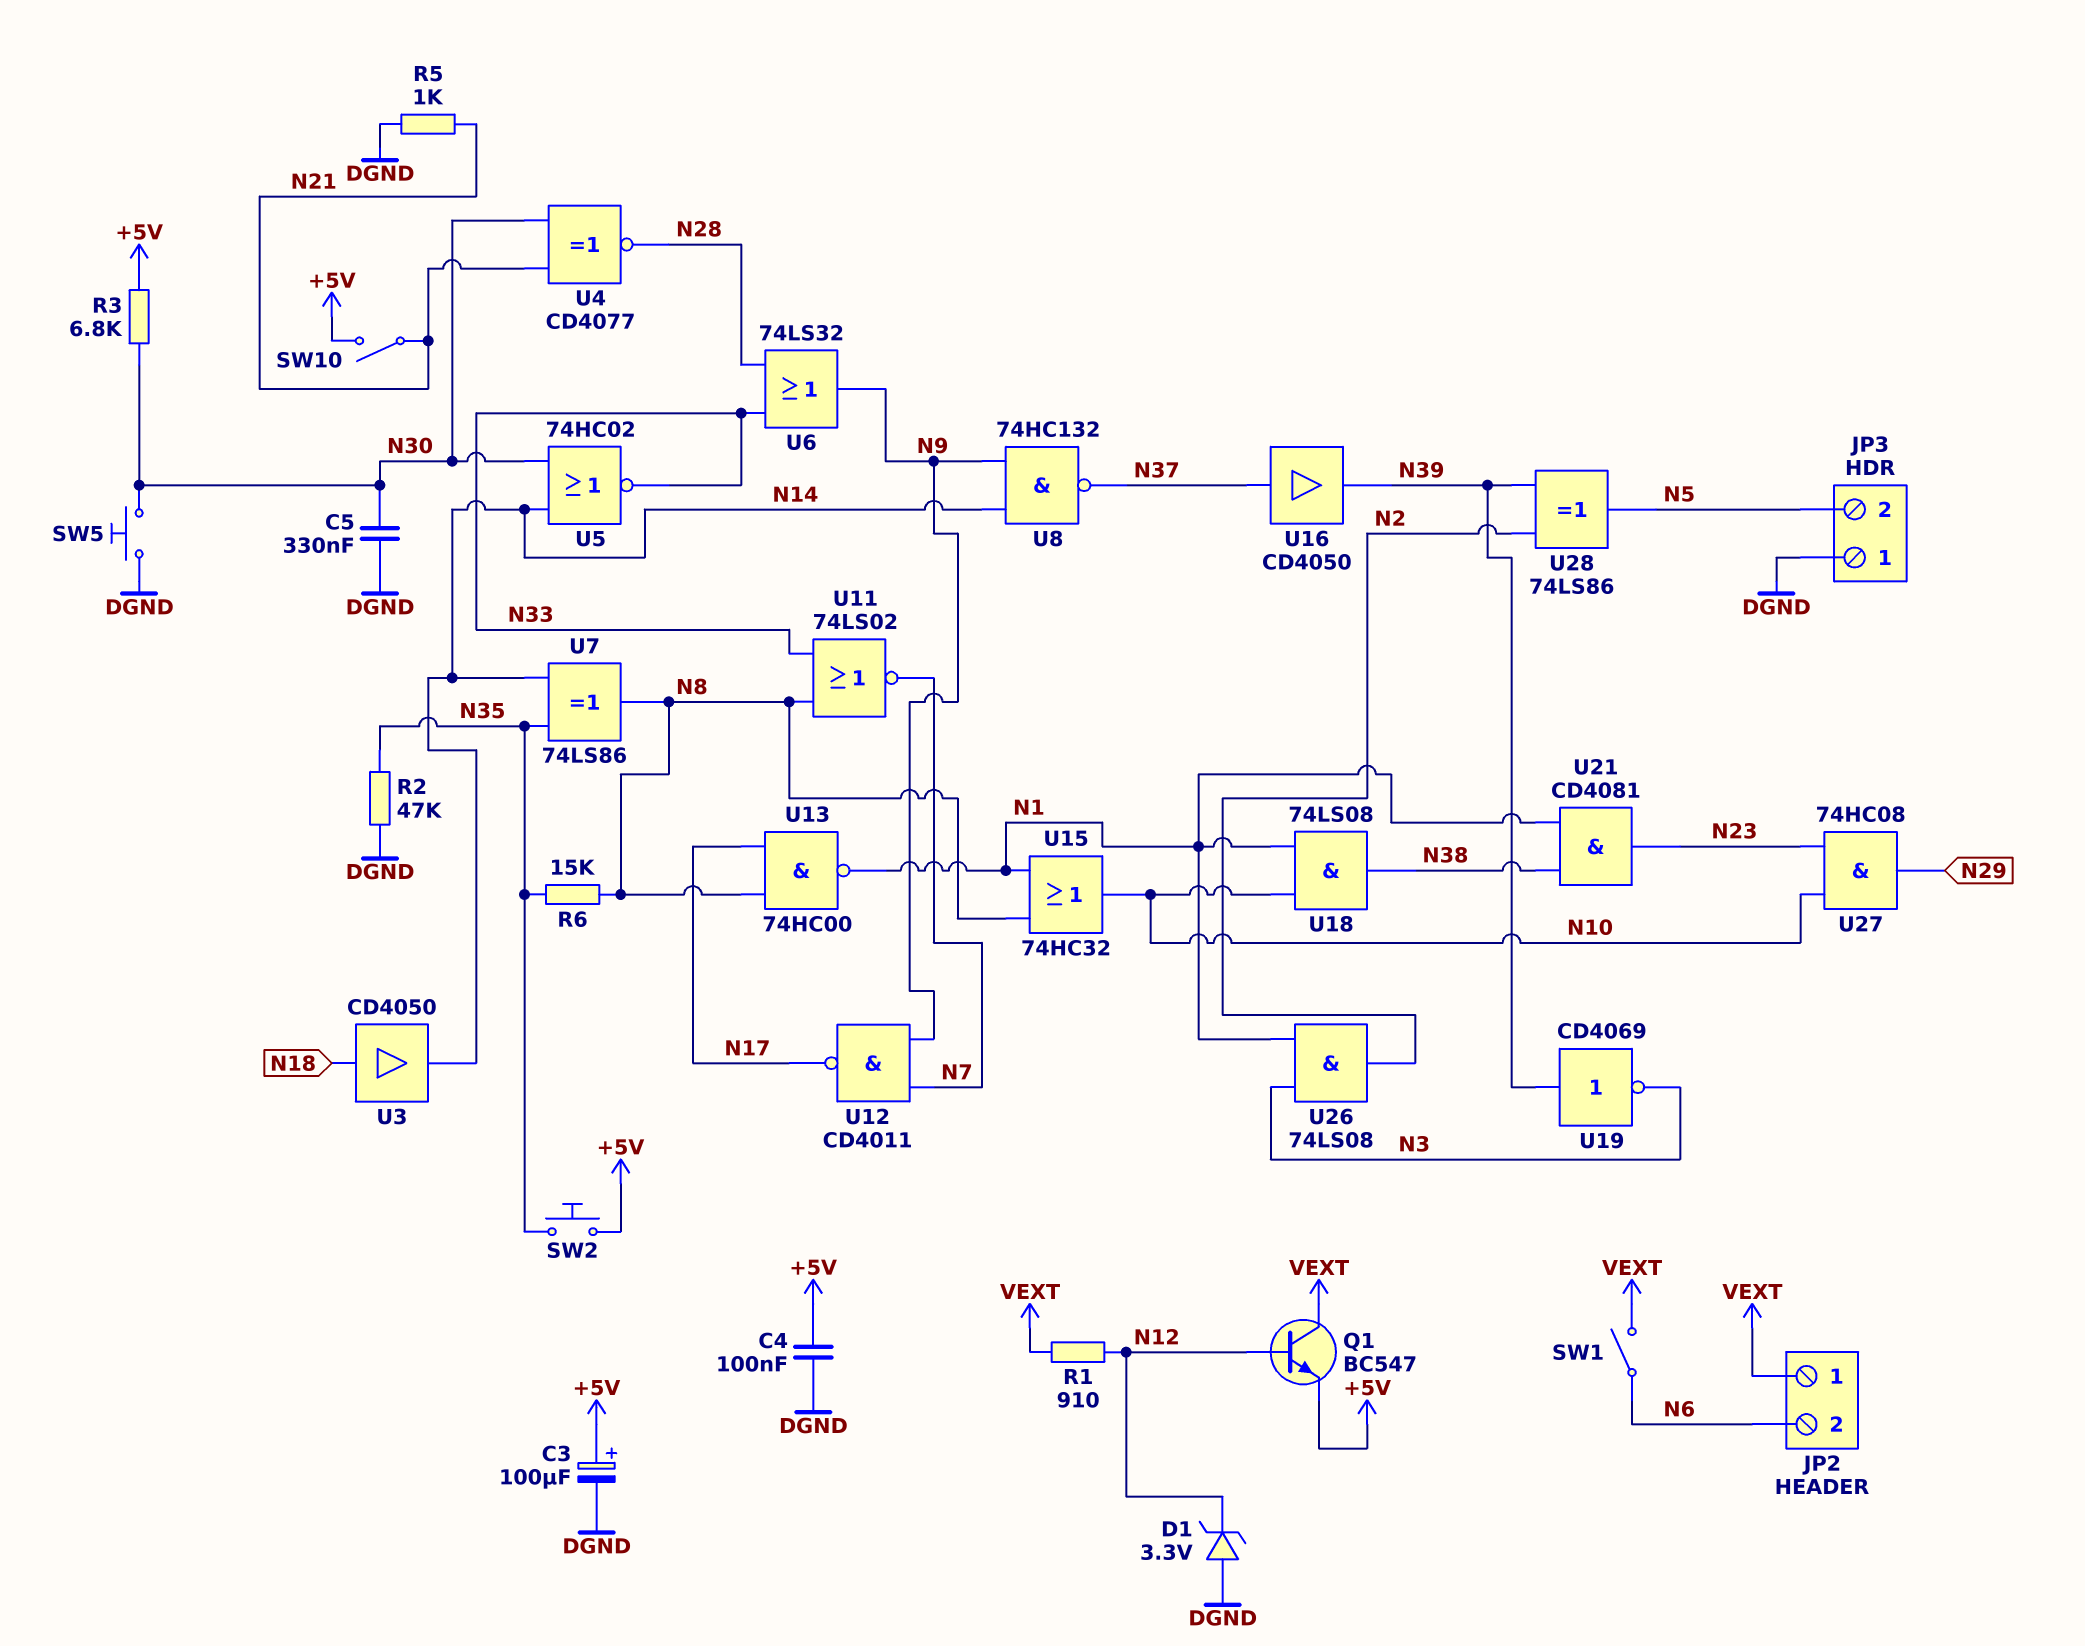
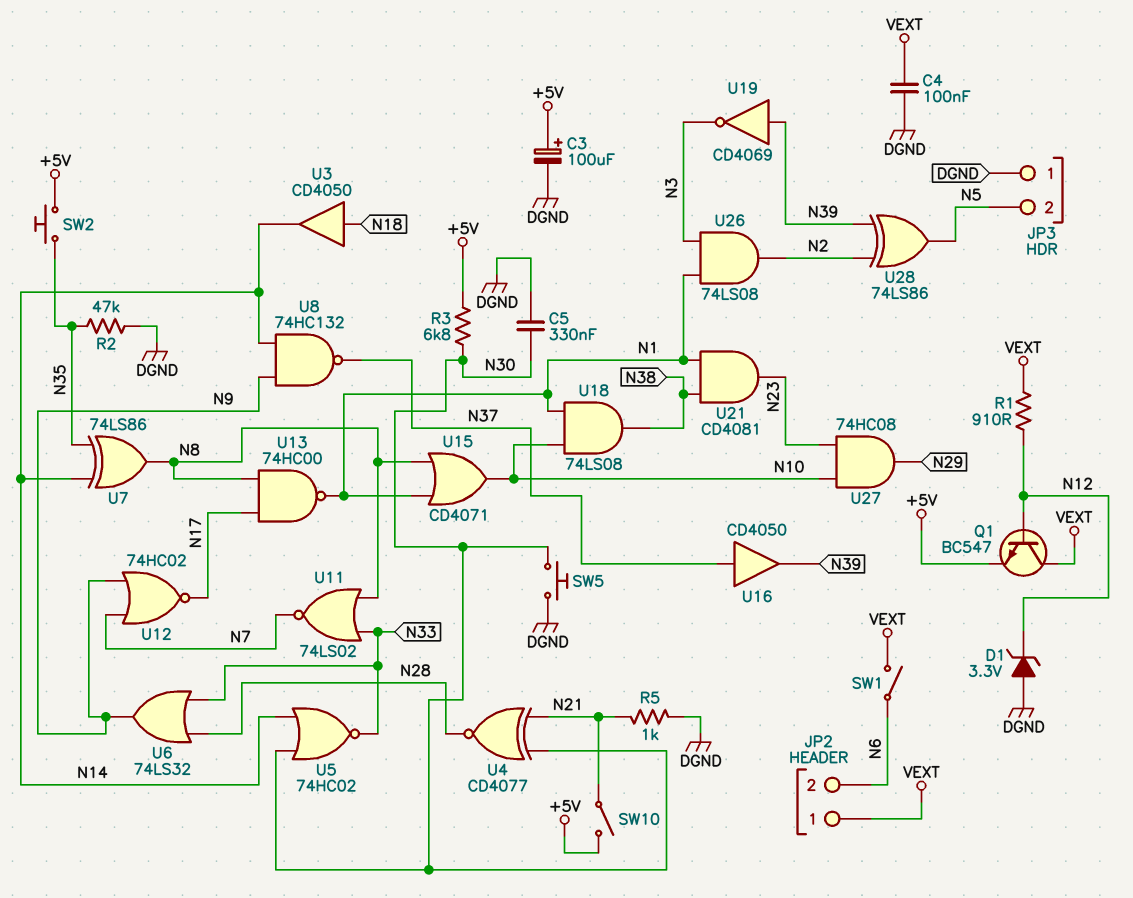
C4: 100nF (+5V, DGND) -> 100nF (DGND, VEXT)
R6: 15k (N8, N35) -> none
U12: NAND CD4011 (in N7, in N9, out N17) -> NOR 74HC02 (in N7, in N9, out N17)
U15: OR 74HC32 (in N1, in N8, out N10) -> OR CD4071 (in N1, in N8, out N10)

